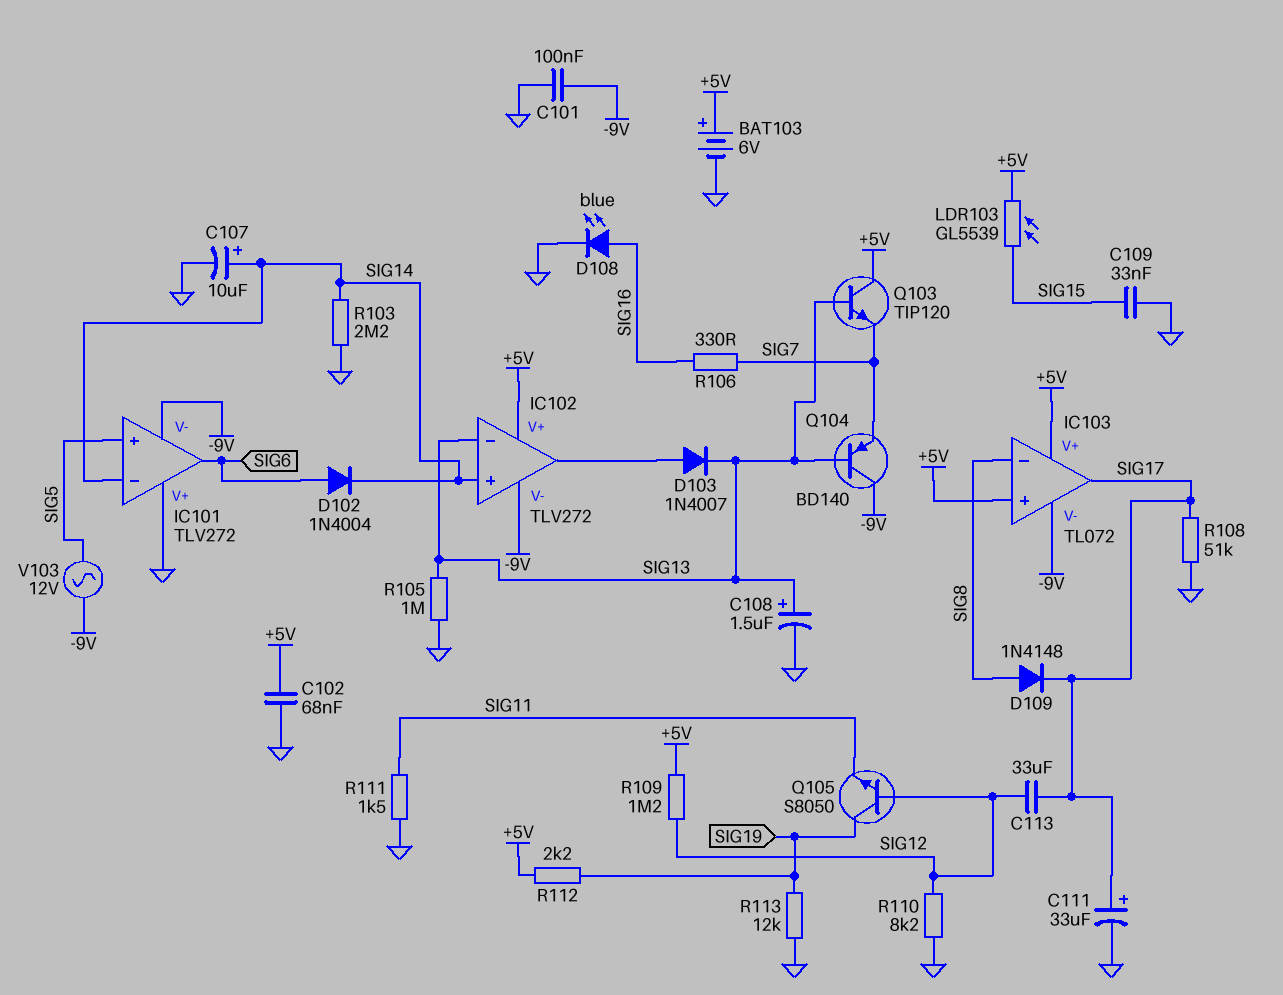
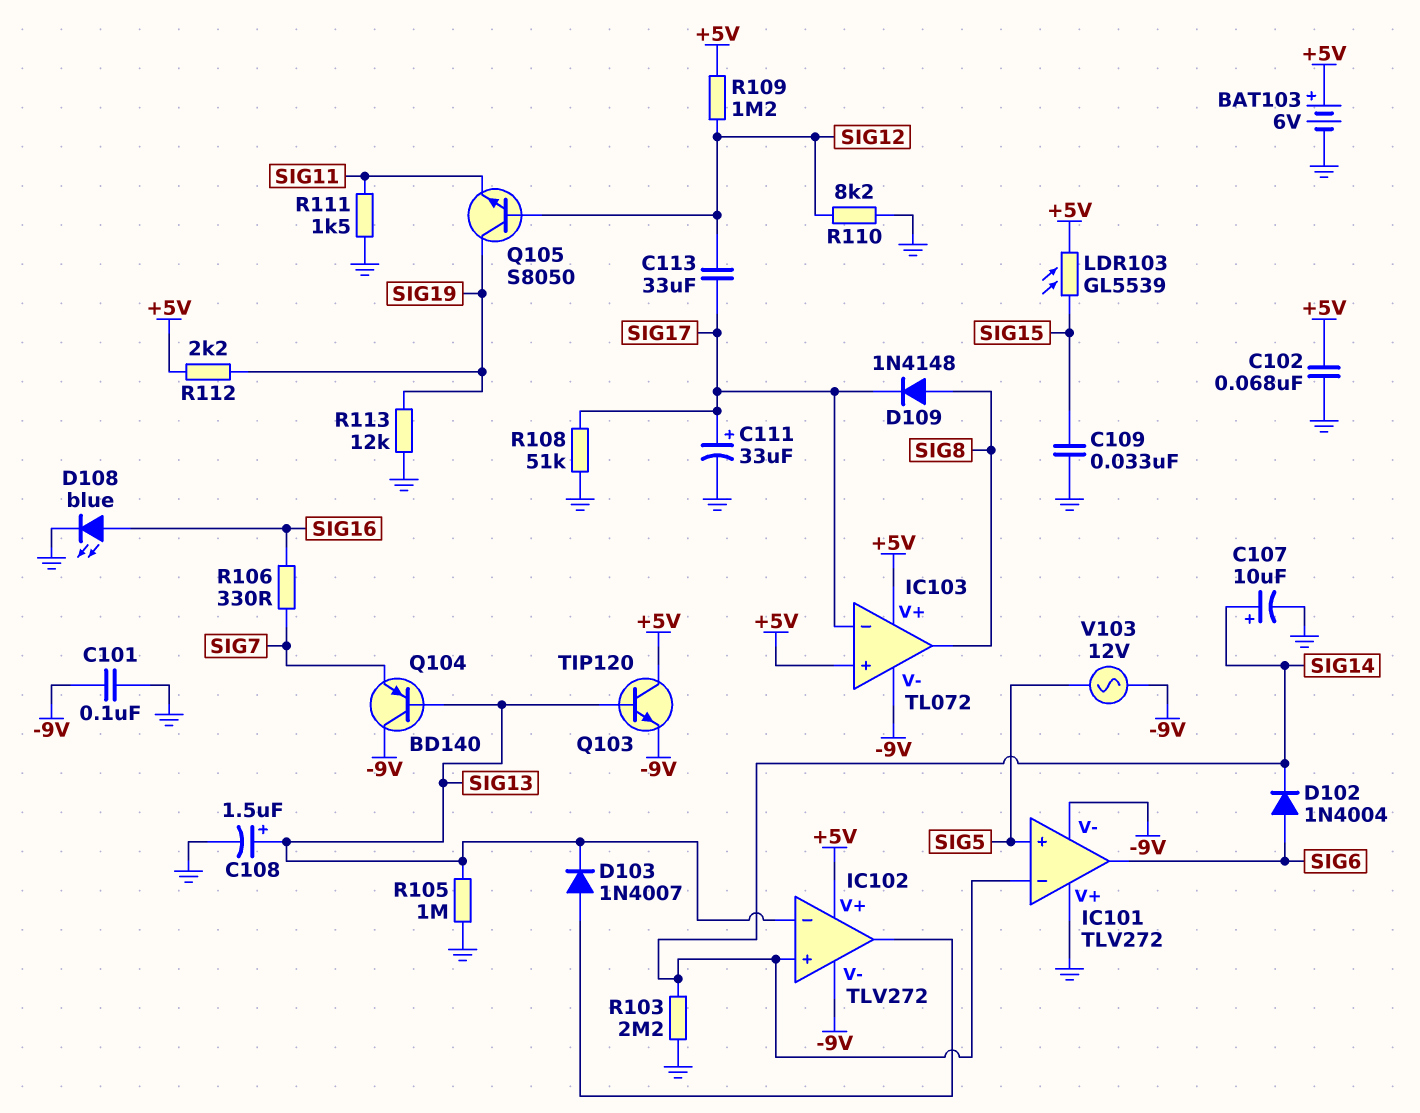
IC103 pin in-: SIG8 -> SIG17
IC103 pin out: SIG17 -> SIG8
Q103: NPN TIP120 (B SIG13, C +5V, E SIG7) -> NPN TIP120 (B SIG13, C +5V, E -9V)

